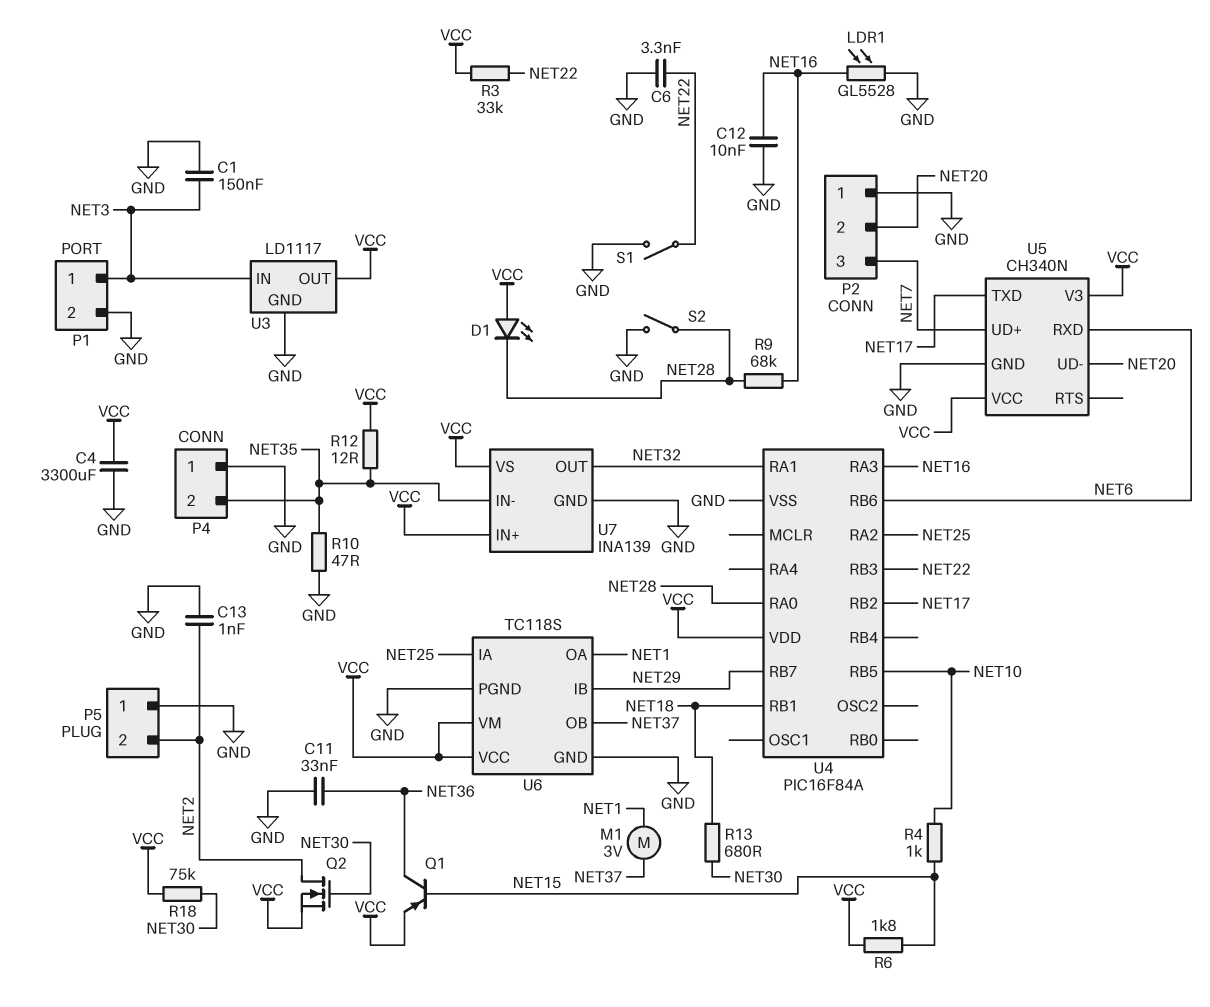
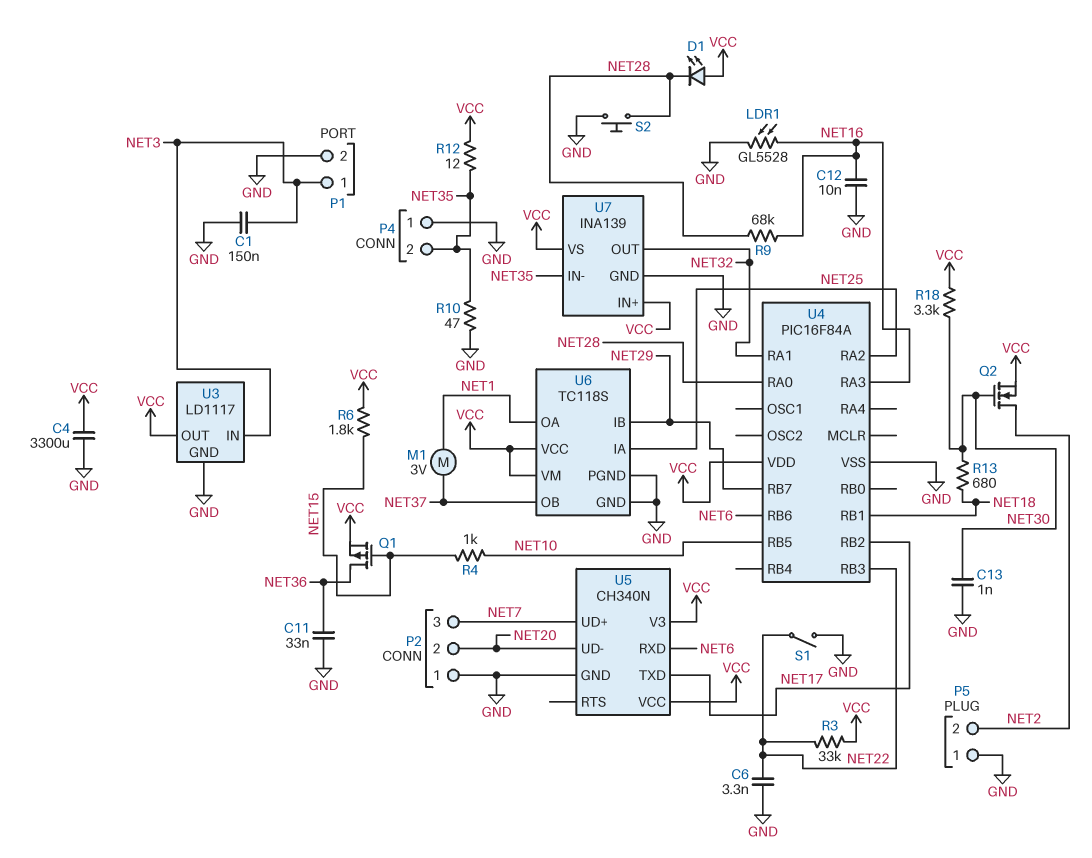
C13: 1nF (GND, NET2) -> 1nF (GND, NET30)
Q1: PNP (B NET15, C NET36, E VCC) -> PMOS (G NET15, D NET36, S VCC)
R18: 75k (NET30, VCC) -> 3.3k (NET30, VCC)
S2: switch (GND, NET28) -> button (GND, NET28)

